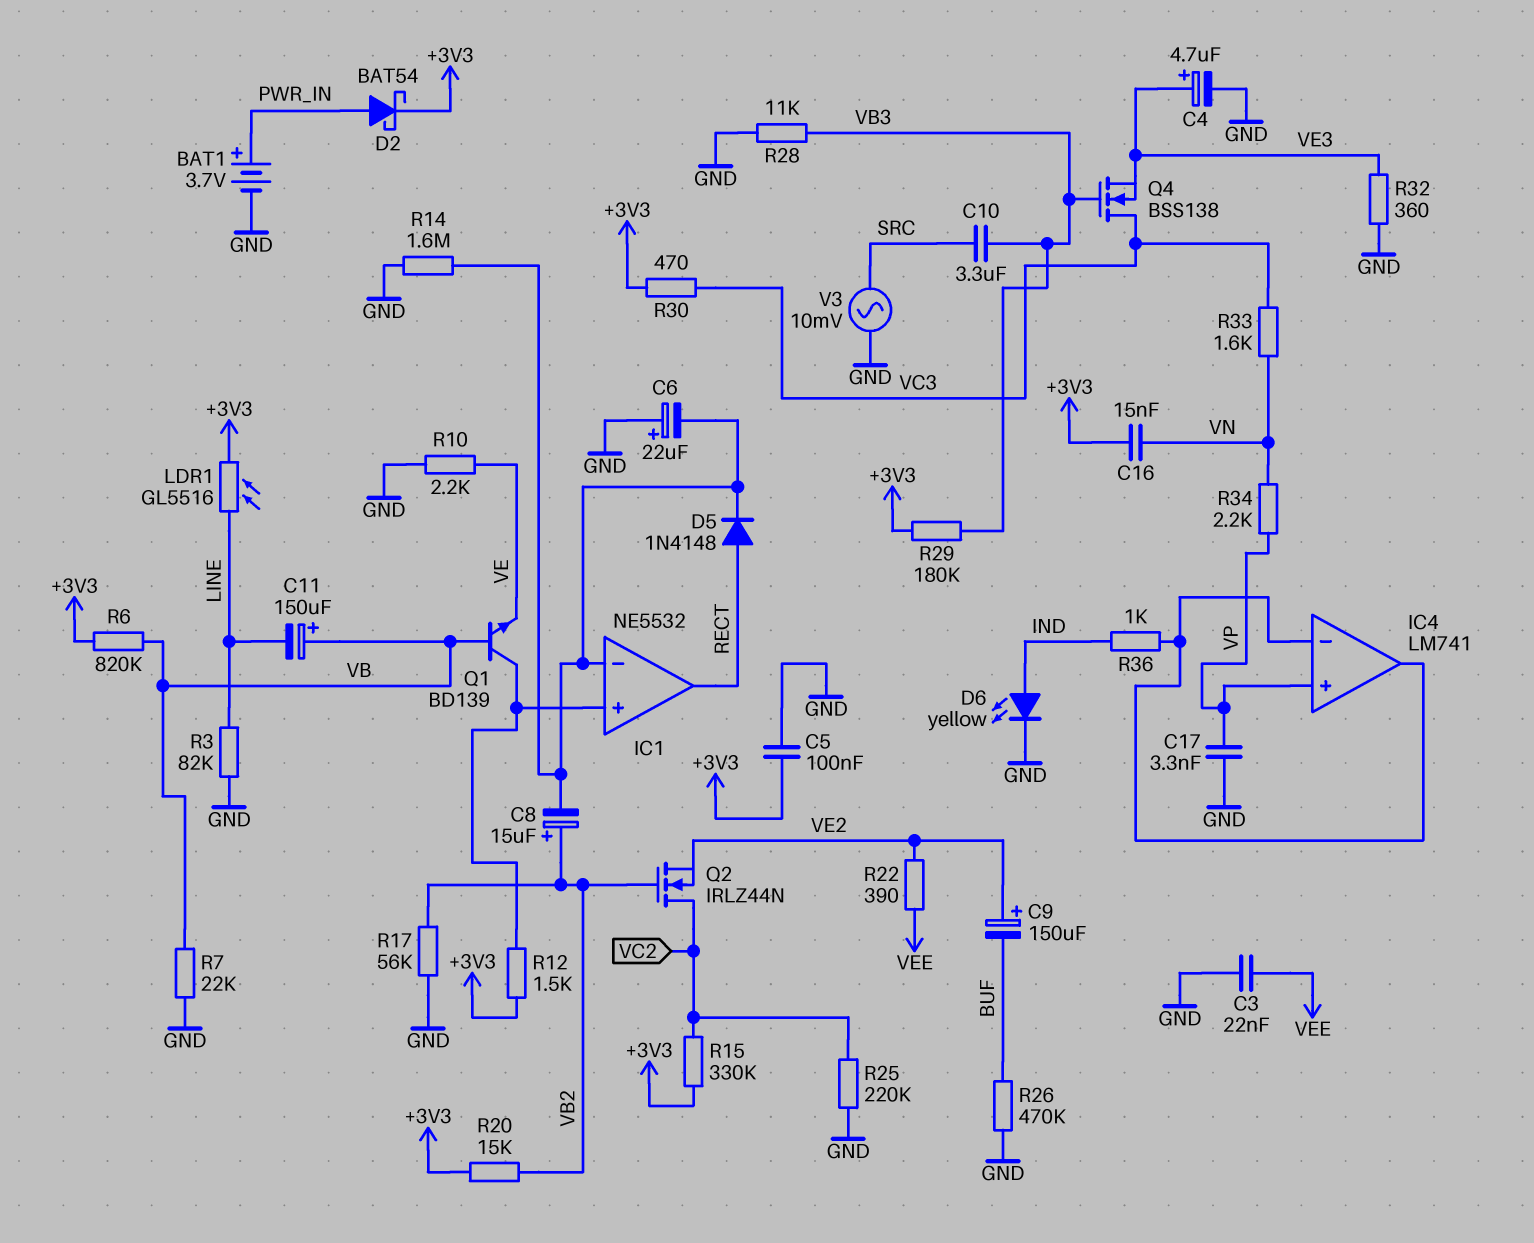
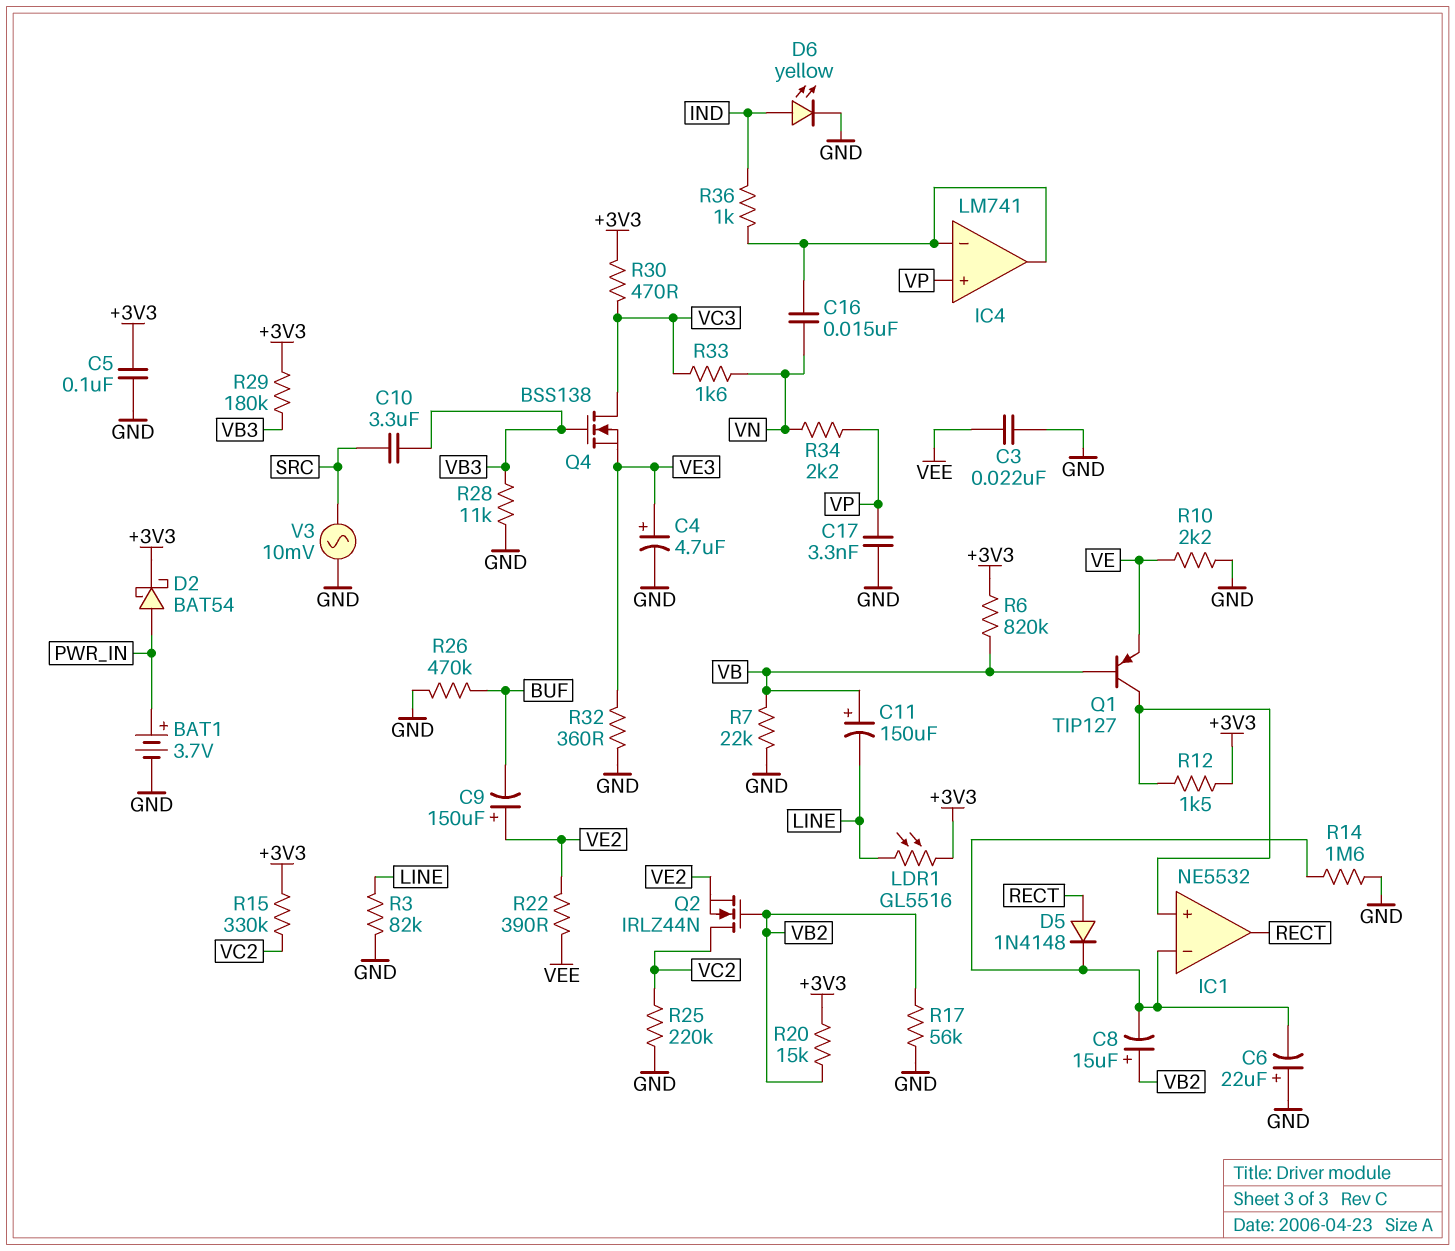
C16: 15nF (+3V3, VN) -> 15nF (IC4/in-, VN)
Q1: NPN BD139 (B VB, C IC1/in+, E VE) -> PNP TIP127 (B VB, C IC1/in+, E VE)

